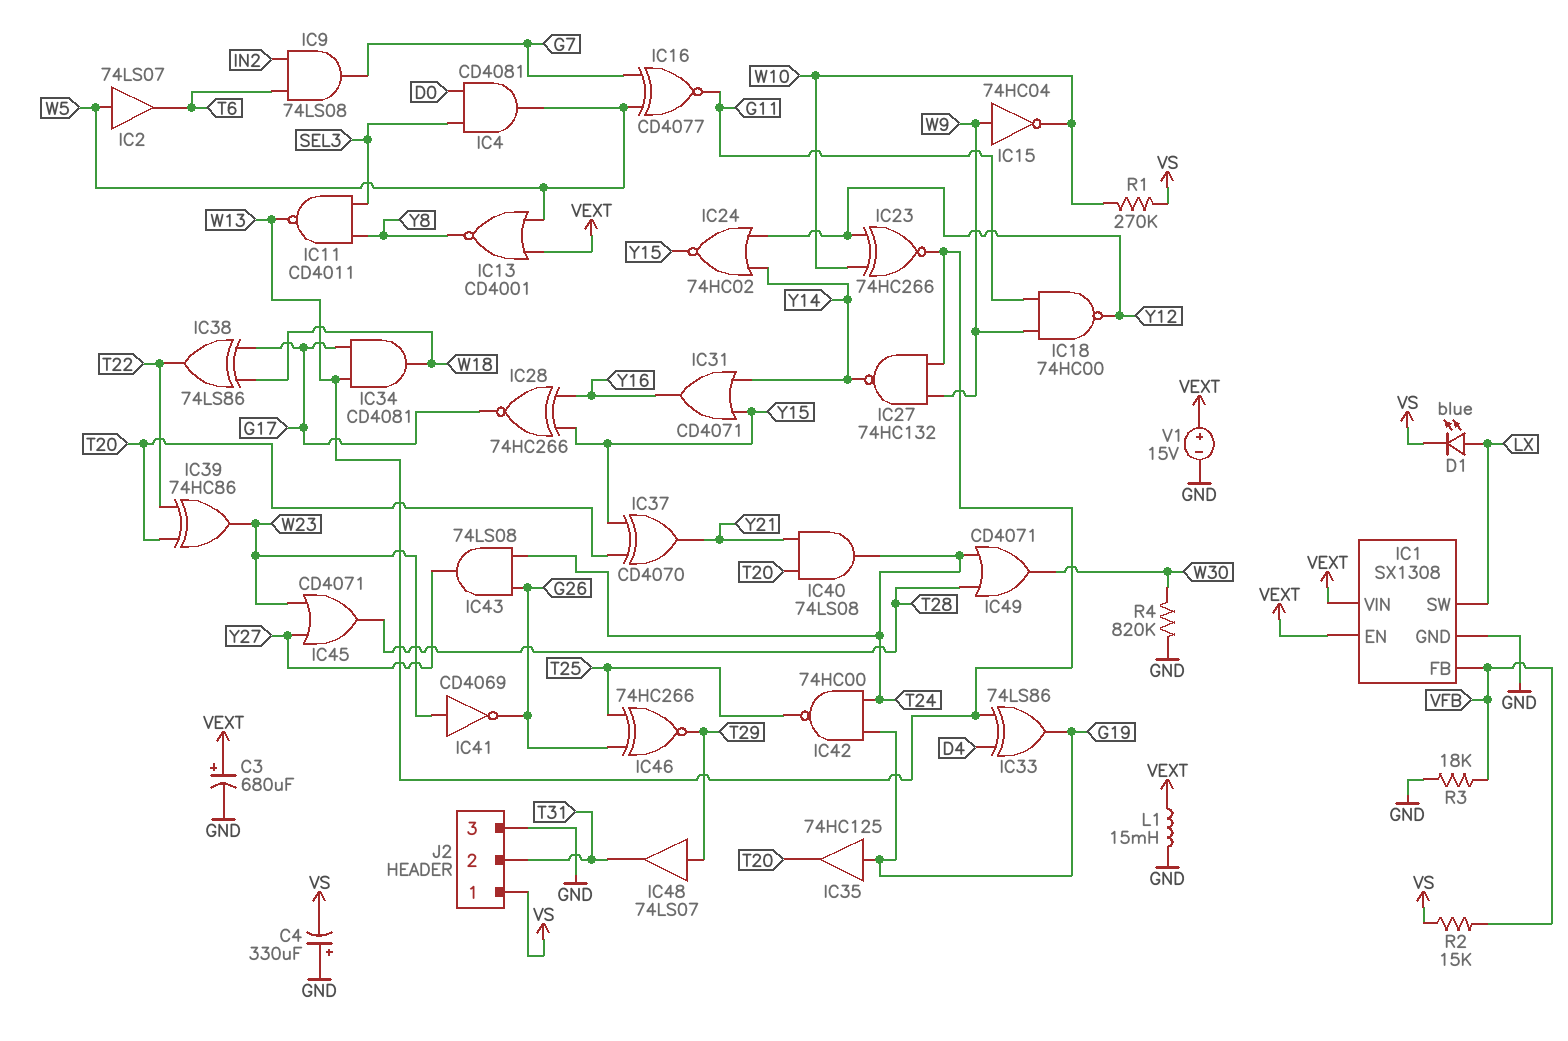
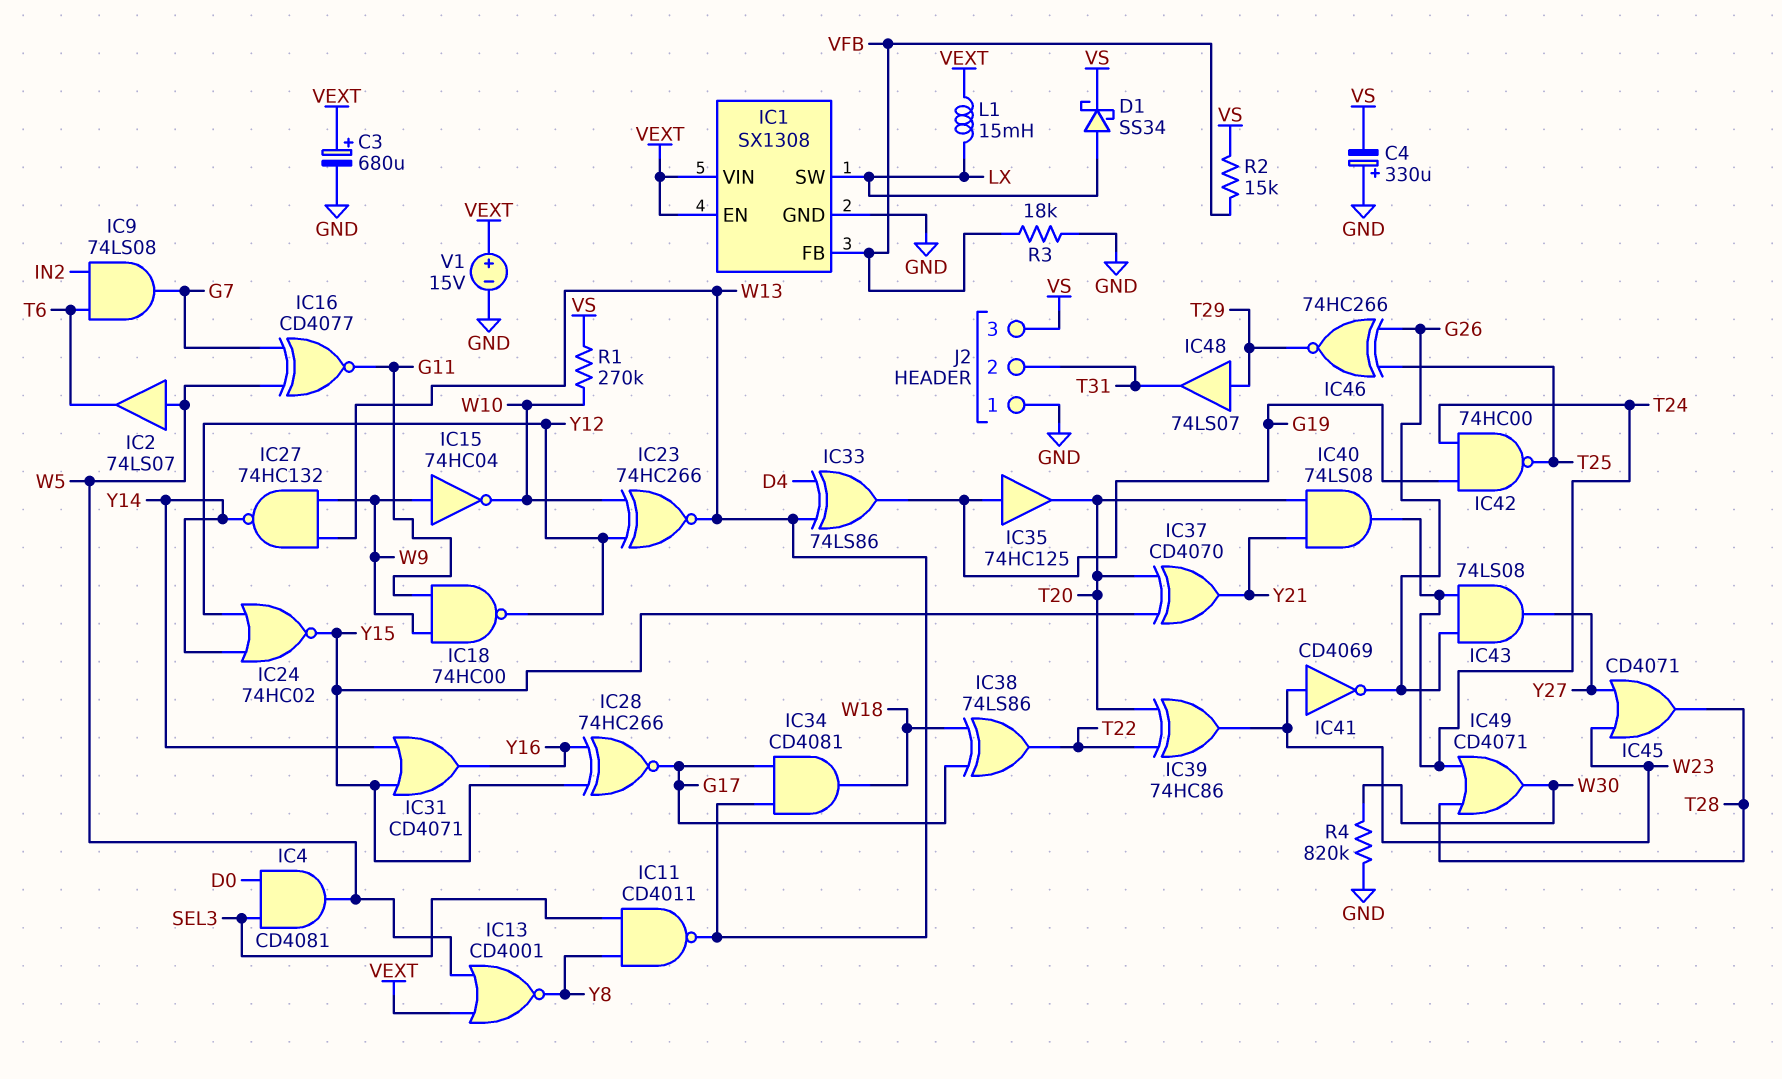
D1: LED blue (A LX, K VS) -> schottky SS34 (A LX, K VS)
J2 pin 1: VS -> GND
J2 pin 3: GND -> VS
L1: 15mH (GND, VEXT) -> 15mH (LX, VEXT)

